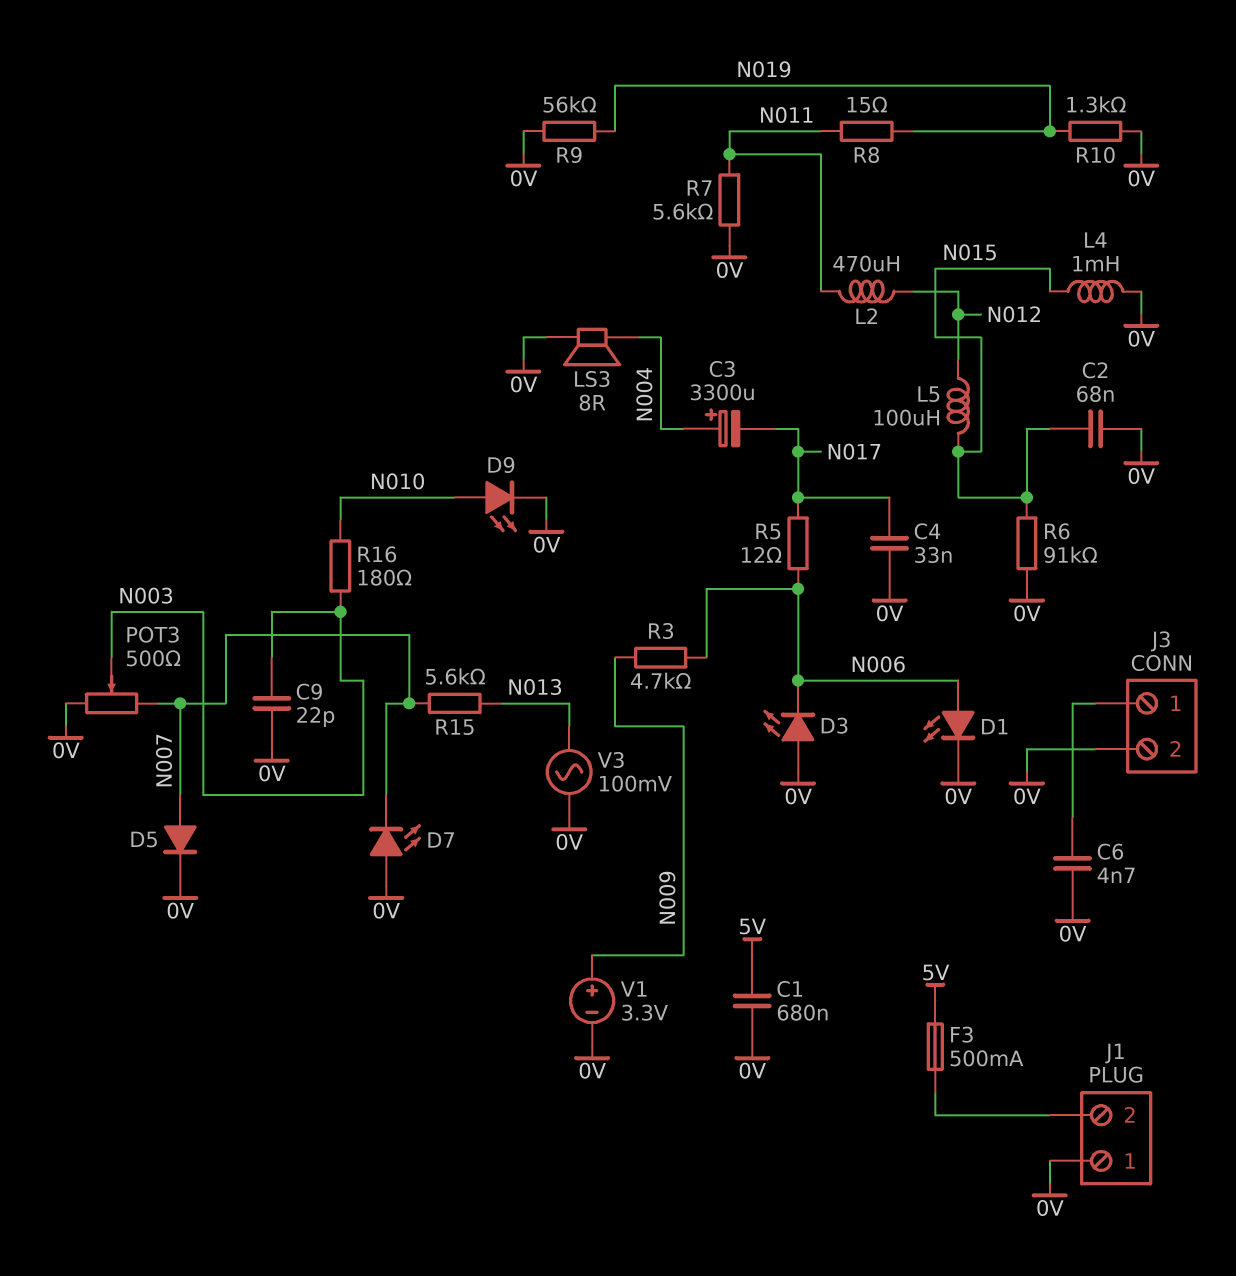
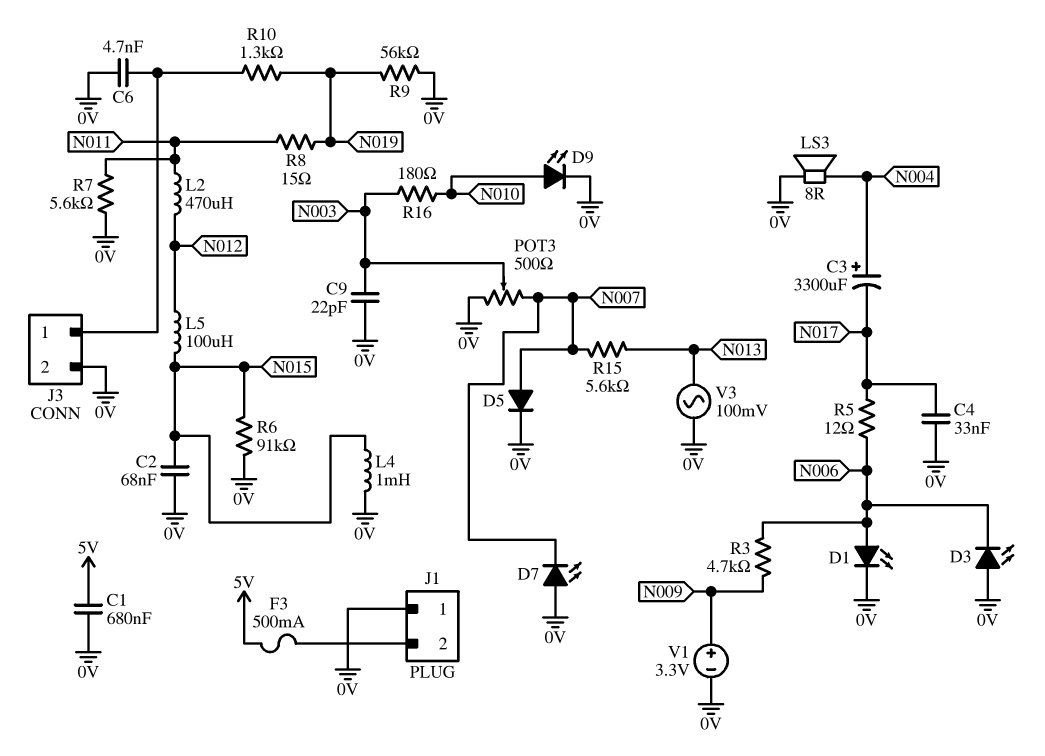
R10: 1.3k (0V, N019) -> 1.3k (J3/1, N019)

